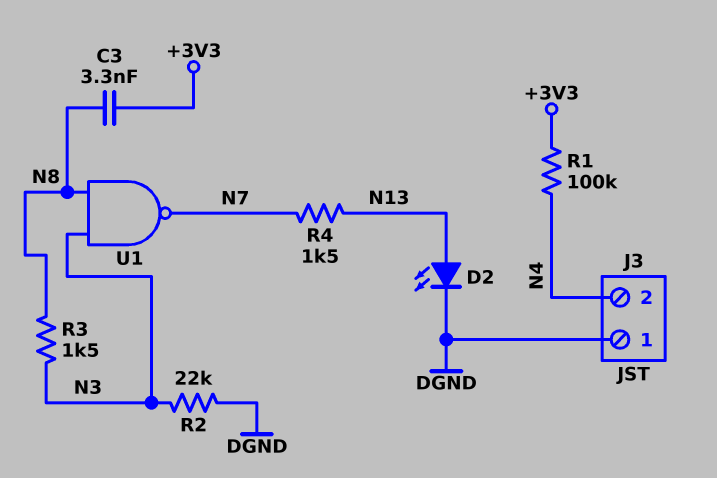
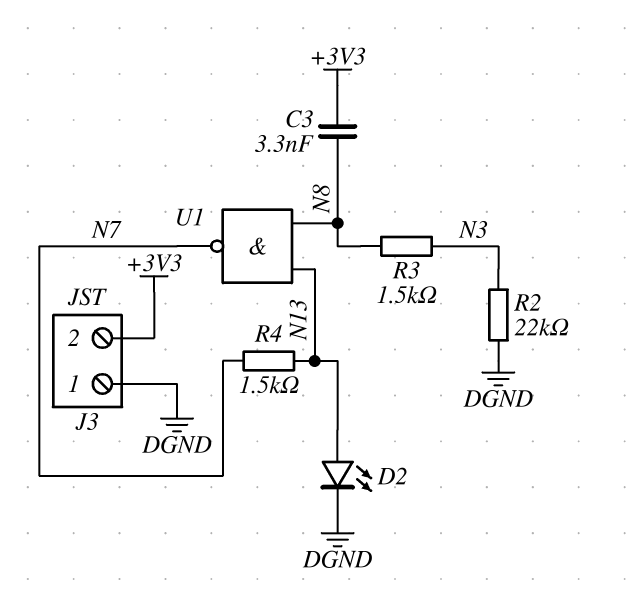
J3 pin 2: N4 -> +3V3
R1: 100k (+3V3, N4) -> none
U1: NAND (in N3, in N8, out N7) -> NAND (in N8, in N13, out N7)

